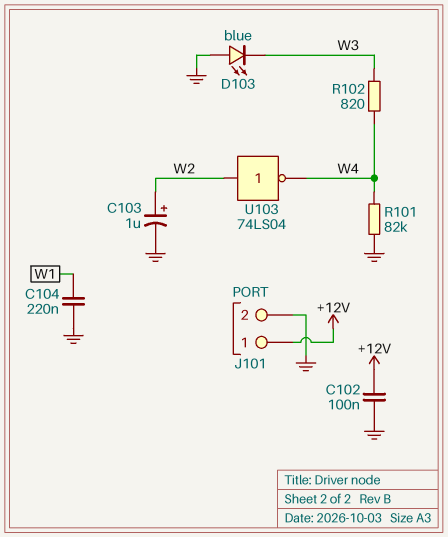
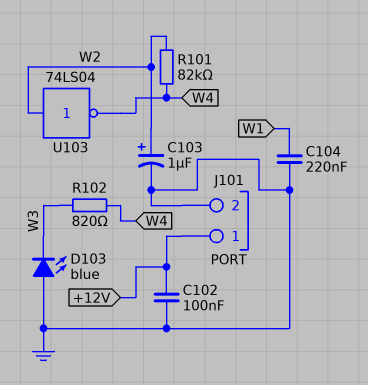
R101: 82k (GND, W4) -> 82k (W2, W4)

